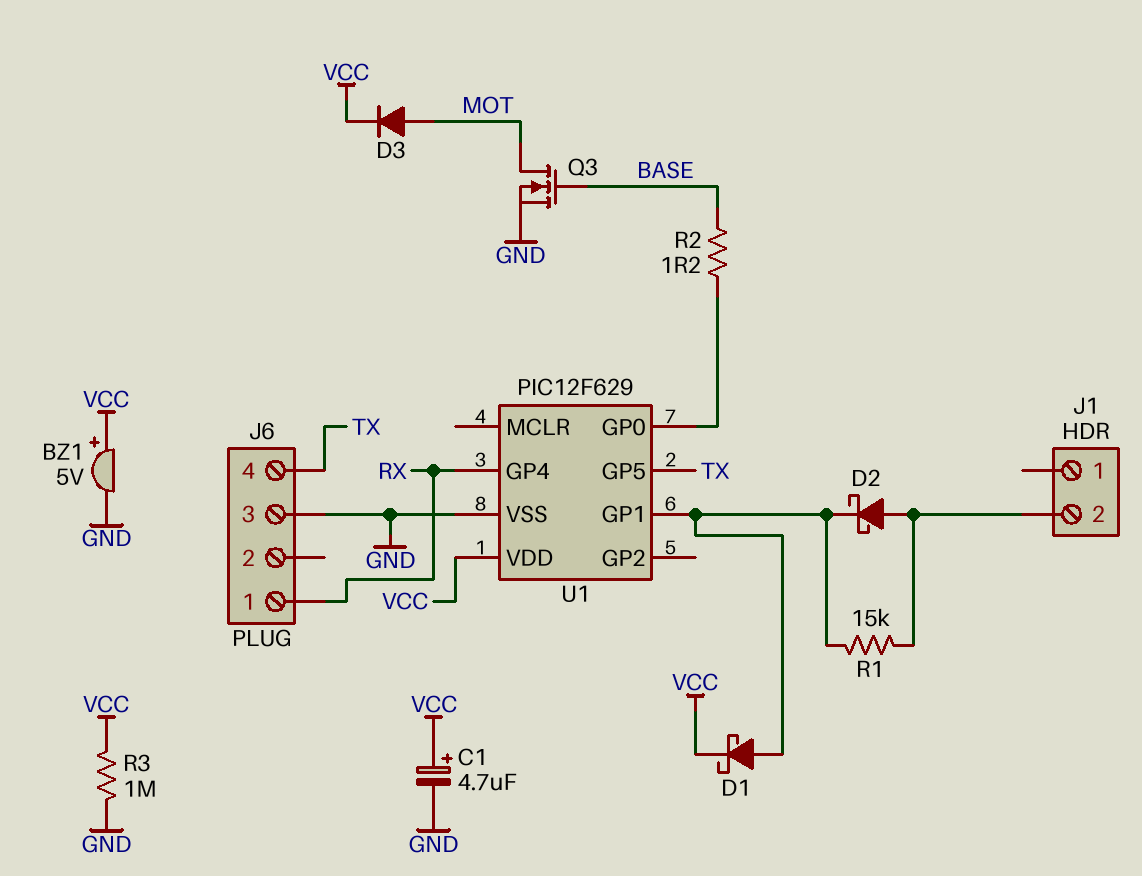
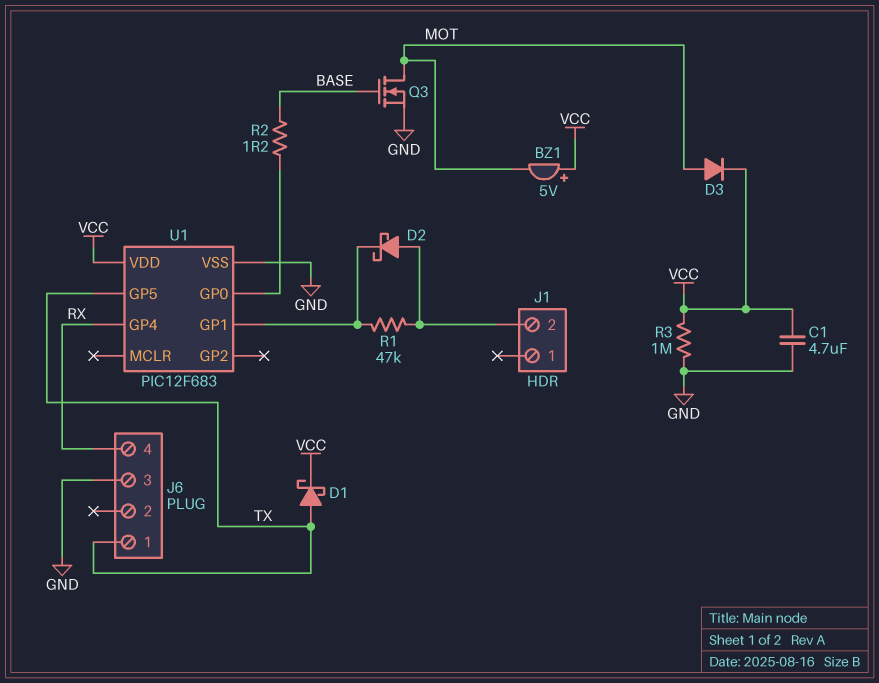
BZ1: buzzer 5V (plus VCC, minus GND) -> buzzer 5V (plus VCC, minus MOT)
C1: 4.7uF (plus VCC, minus GND) -> 4.7uF (GND, VCC)
D1: schottky (A U1/GP1, K VCC) -> schottky (A TX, K VCC)
J6 pin 1: RX -> TX
J6 pin 4: TX -> RX
R1: 15k (J1/2, U1/GP1) -> 47k (J1/2, U1/GP1)
U1: PIC12F629 -> PIC12F683

